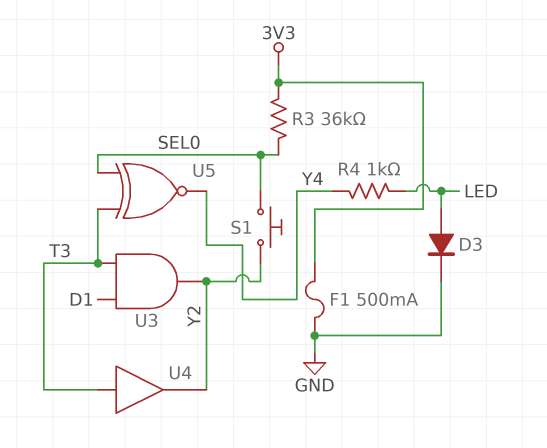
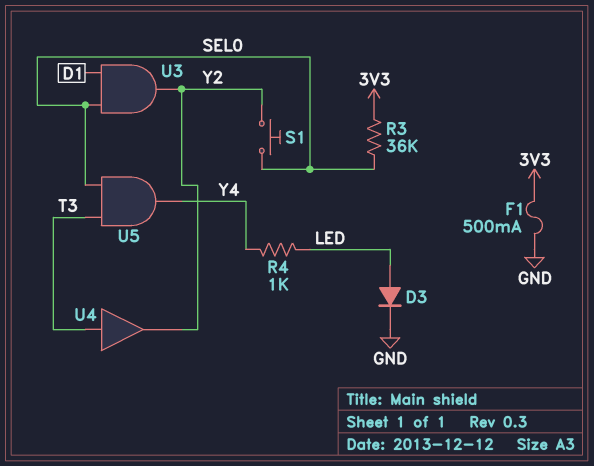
U3: AND (in D1, in T3, out Y2) -> AND (in D1, in SEL0, out Y2)
U5: XNOR (in SEL0, in T3, out Y4) -> AND (in SEL0, in T3, out Y4)

